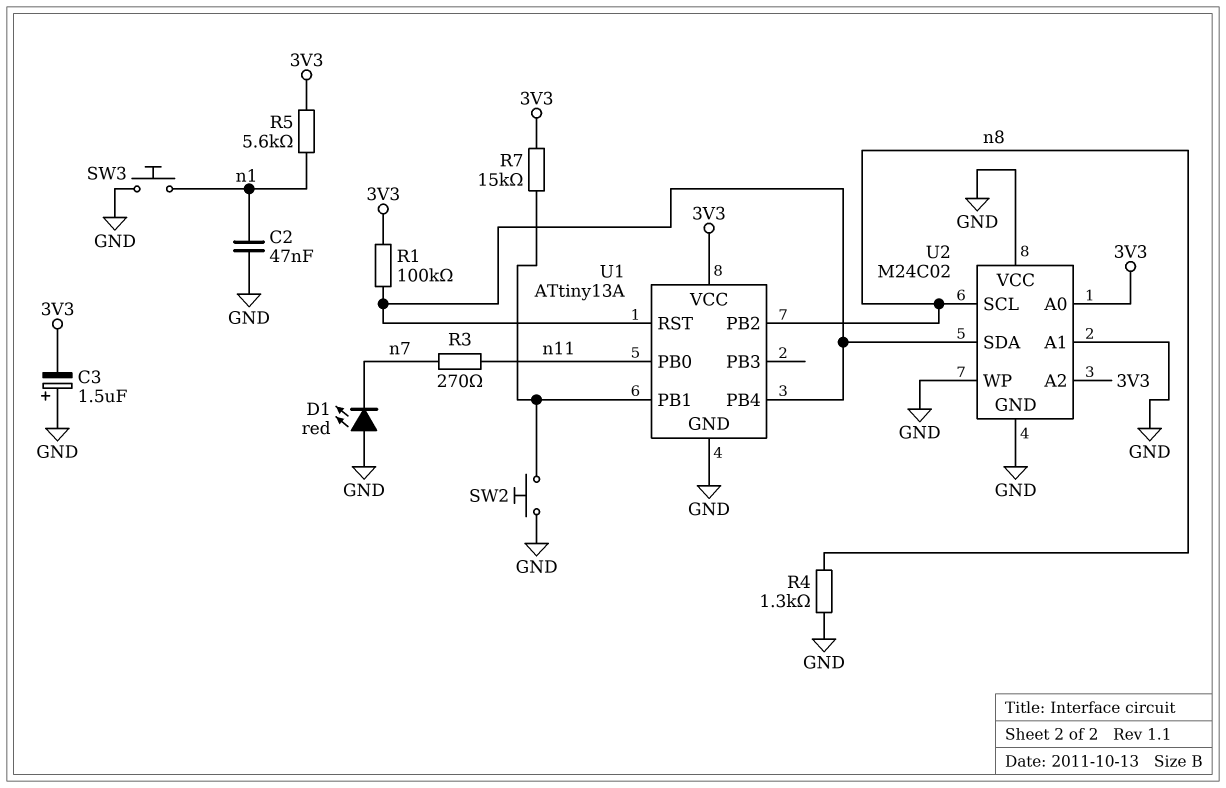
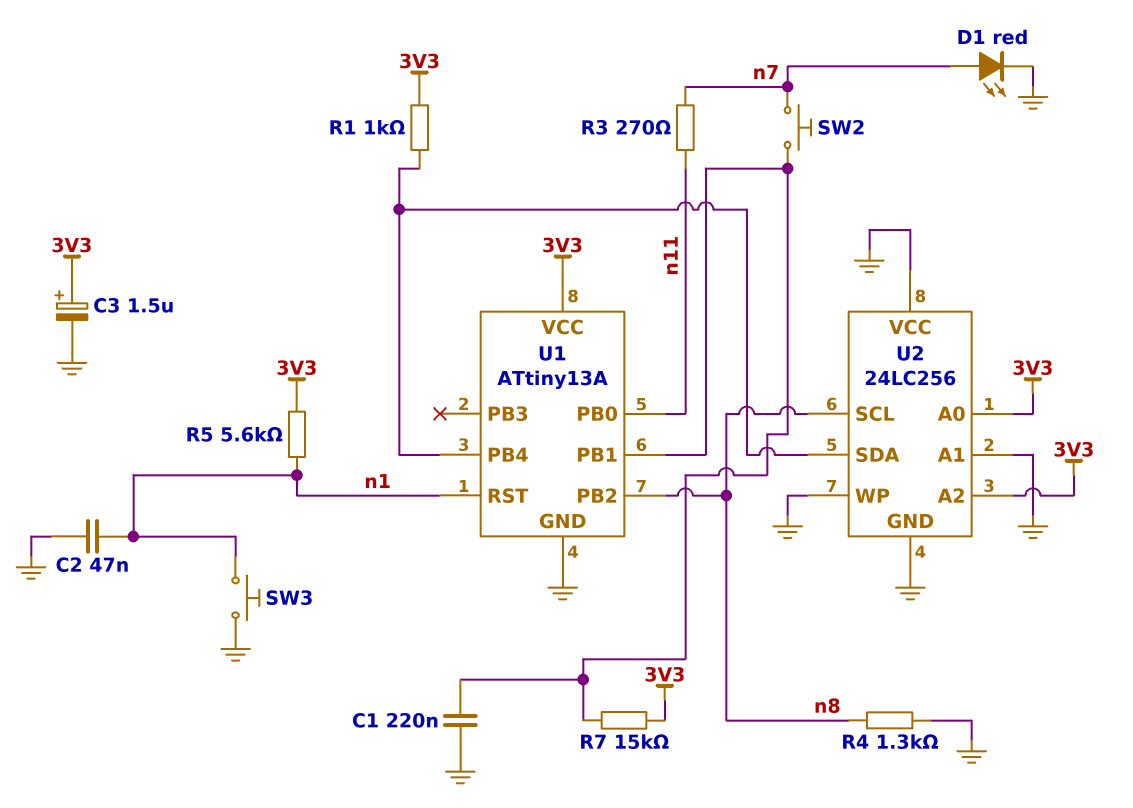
C1: none -> 220nF (GND, U1/PB1)
C3: 1.5uF (plus GND, minus 3V3) -> 1.5uF (plus 3V3, minus GND)
D1: LED red (A GND, K n7) -> LED red (A n7, K GND)
R1: 100k (3V3, U1/PB4) -> 1k (3V3, U1/PB4)
SW2: button (GND, U1/PB1) -> button (U1/PB1, n7)
U1 pin RST: U1/PB4 -> n1
U2: M24C02 -> 24LC256

